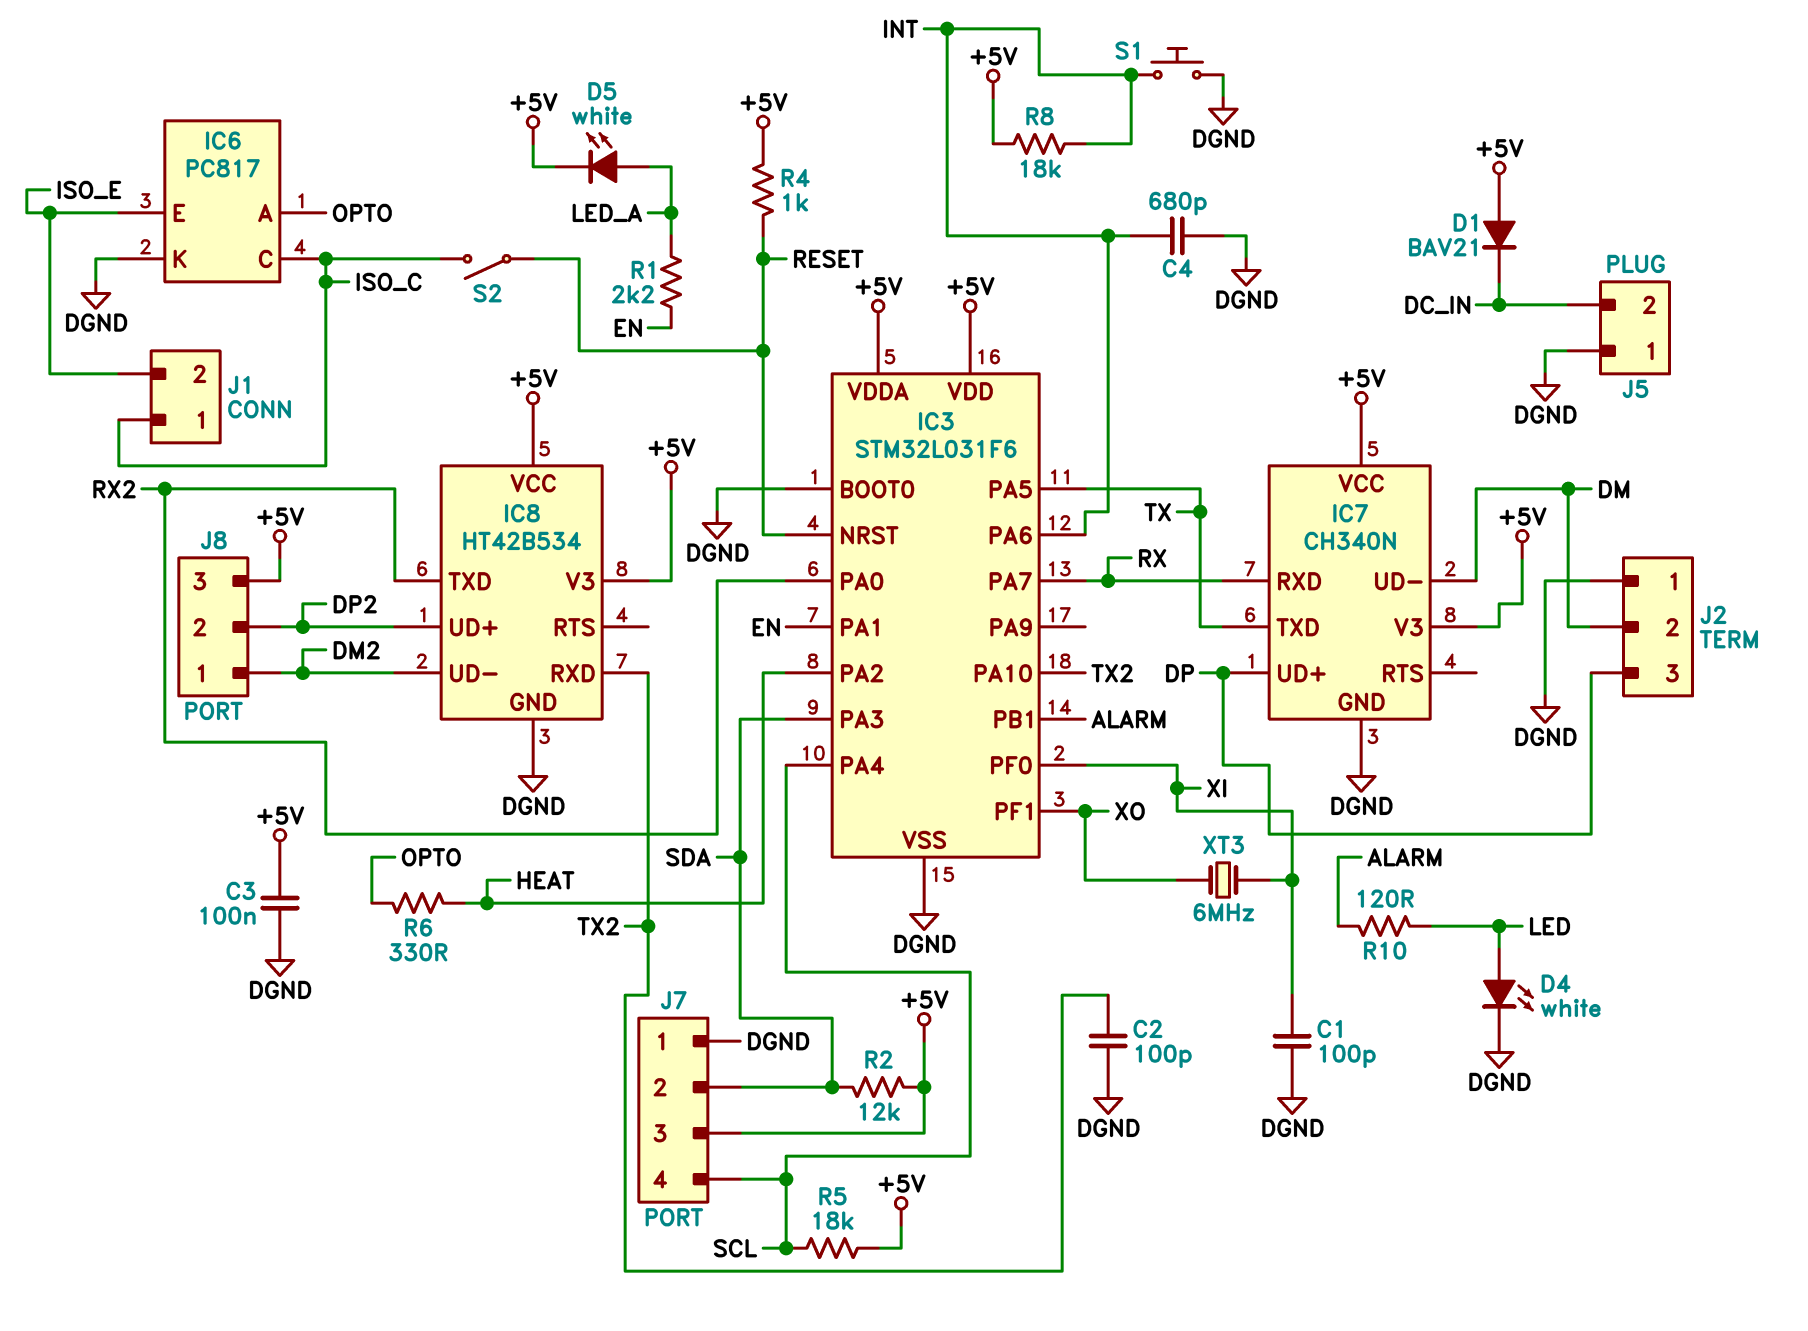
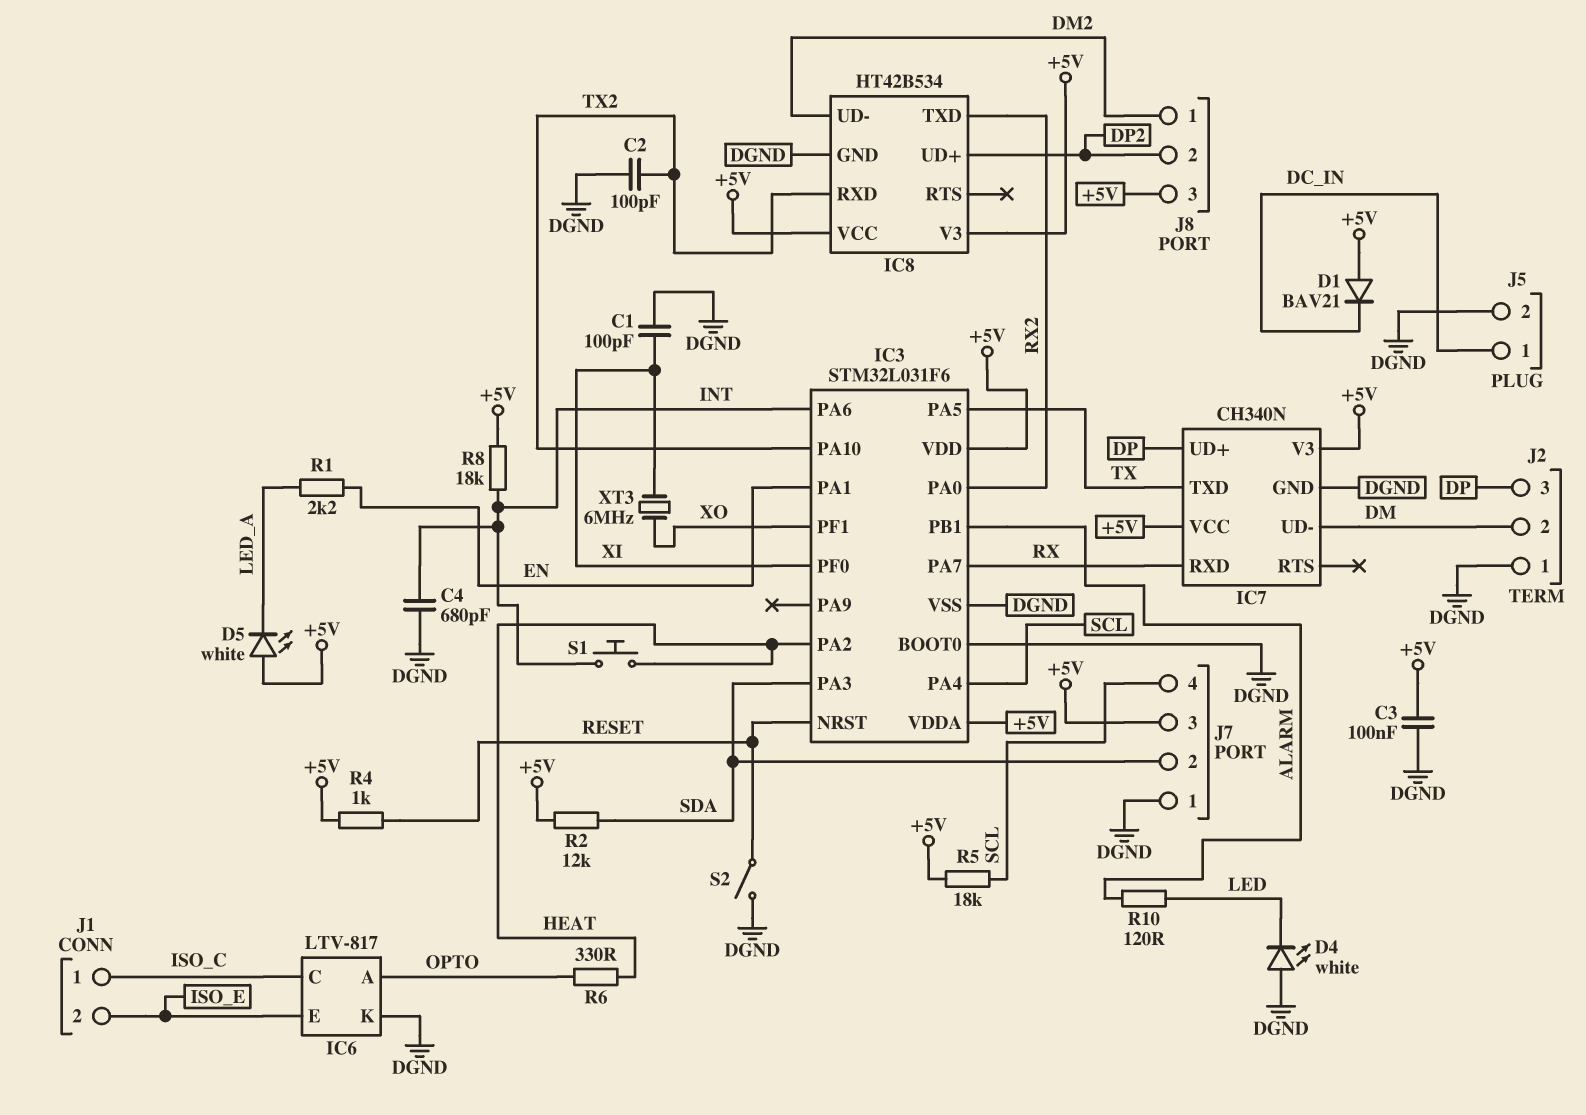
D4: LED white (A LED, K DGND) -> LED white (A DGND, K LED)
D5: LED white (A LED_A, K +5V) -> LED white (A +5V, K LED_A)
IC6: PC817 -> LTV-817
J5 pin 1: DGND -> DC_IN
J5 pin 2: DC_IN -> DGND
S1: button (DGND, INT) -> button (HEAT, INT)
S2: switch (ISO_C, RESET) -> switch (DGND, RESET)

